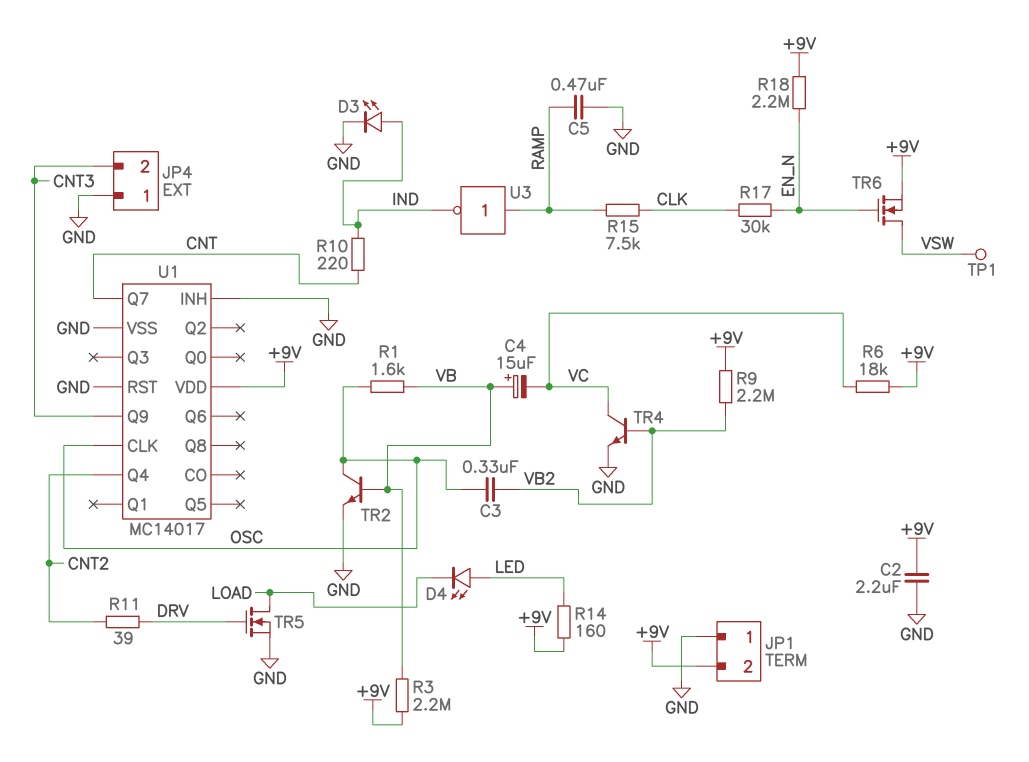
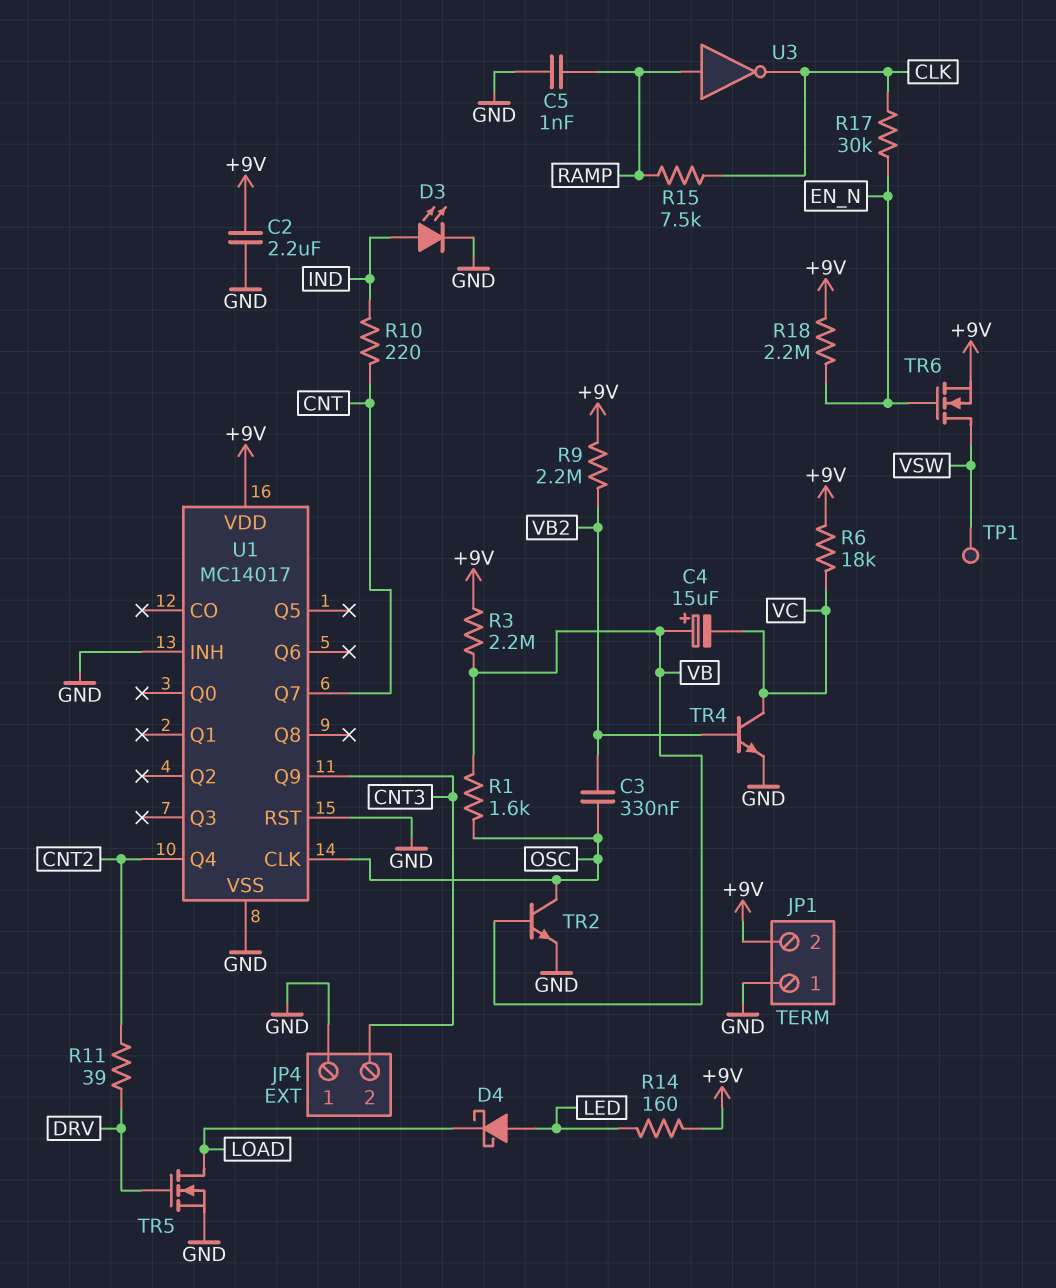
C5: 470nF (GND, RAMP) -> 1nF (GND, RAMP)
D4: LED (A LED, K LOAD) -> schottky (A LED, K LOAD)
U3: NOT (in RAMP, out IND) -> NOT (in RAMP, out CLK)

